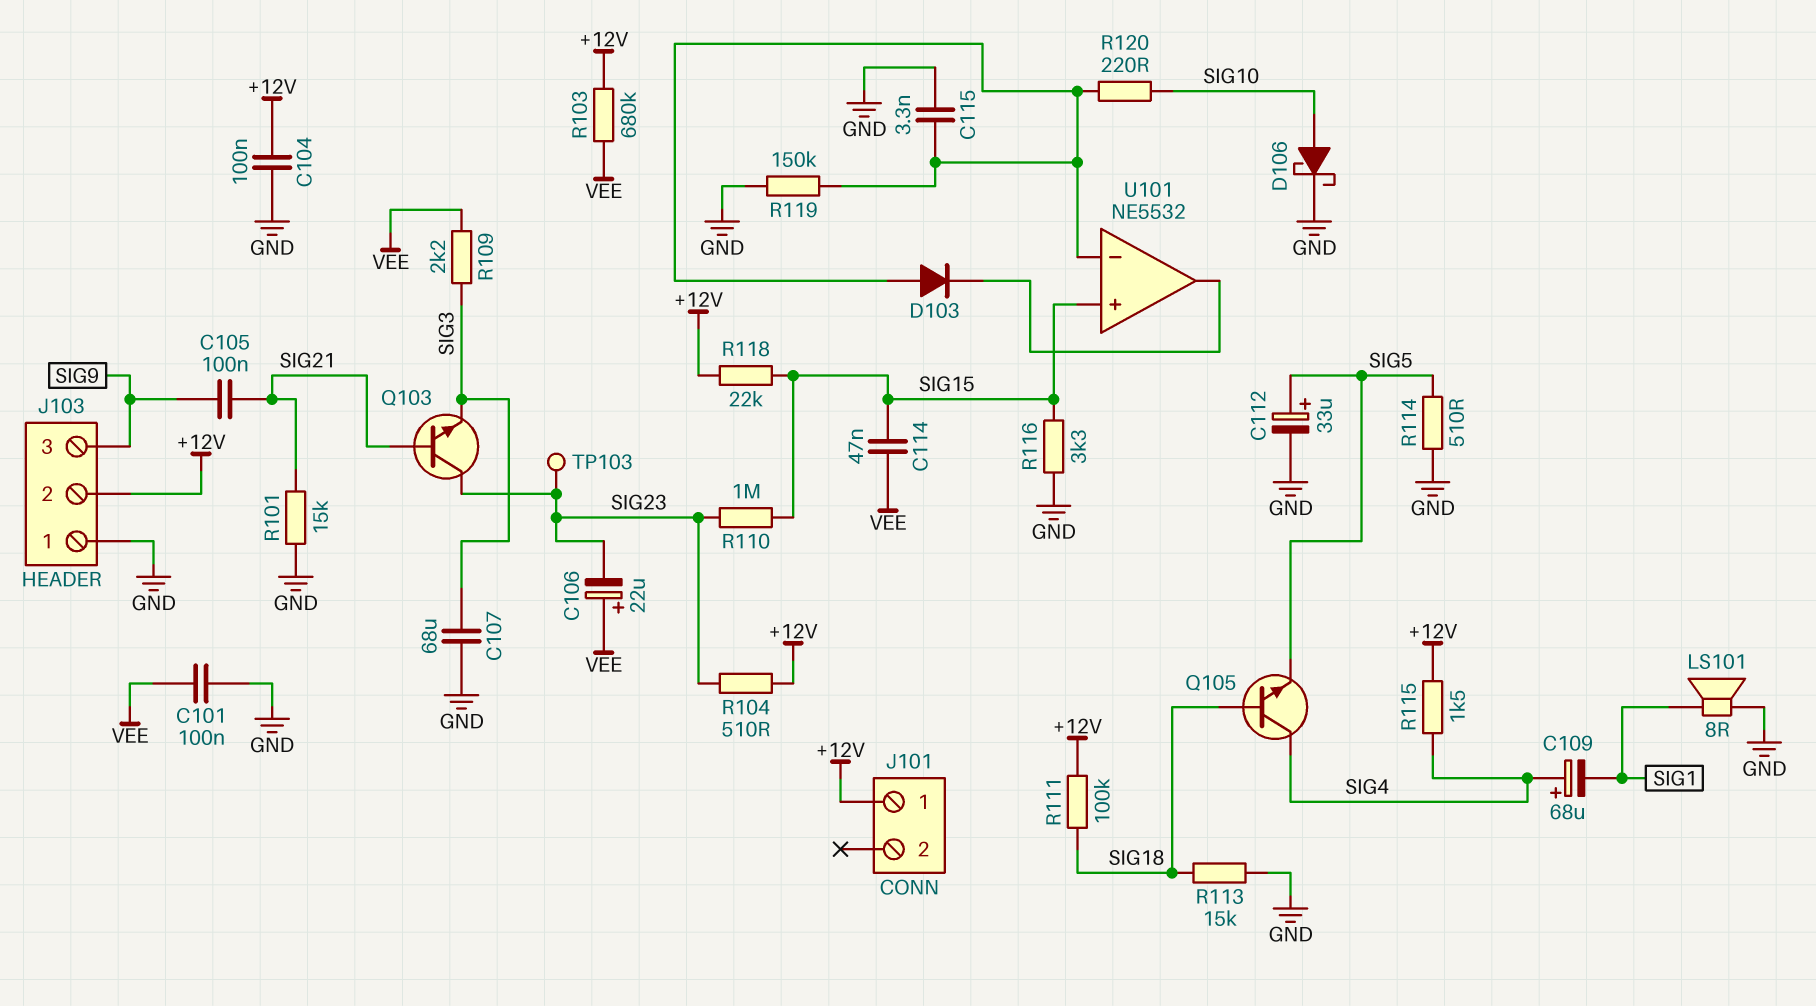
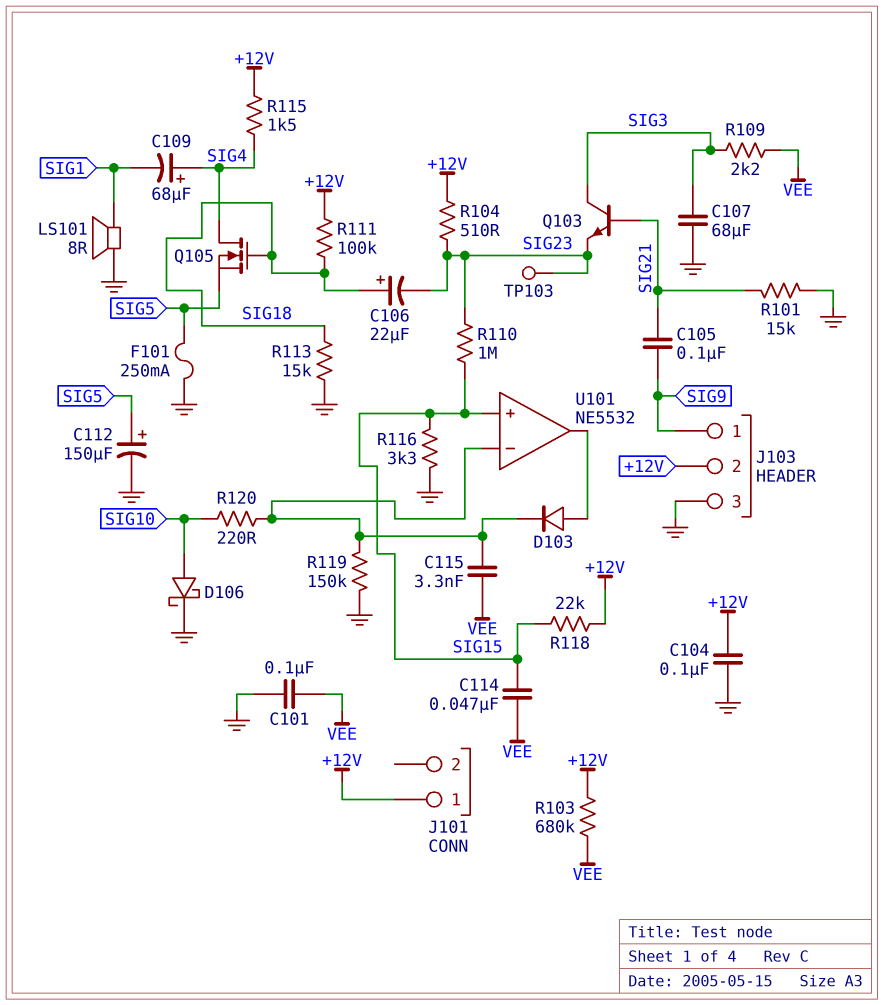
C106: 22uF (plus VEE, minus SIG23) -> 22uF (plus SIG18, minus SIG23)
C112: 33uF (plus SIG5, minus GND) -> 150uF (plus SIG5, minus GND)
C115: 3.3nF (GND, U101/in-) -> 3.3nF (U101/in-, VEE)
D103: diode (A U101/in-, K U101/out) -> diode (A U101/out, K U101/in-)
F101: none -> 250mA (GND, SIG5)
J103 pin 1: GND -> SIG9
J103 pin 3: SIG9 -> GND
Q103: NPN (B SIG21, C SIG23, E SIG3) -> NPN (B SIG21, C SIG3, E SIG23)
Q105: NPN (B SIG18, C SIG4, E SIG5) -> NMOS (G SIG18, D SIG4, S SIG5)
R114: 510 (GND, SIG5) -> none

